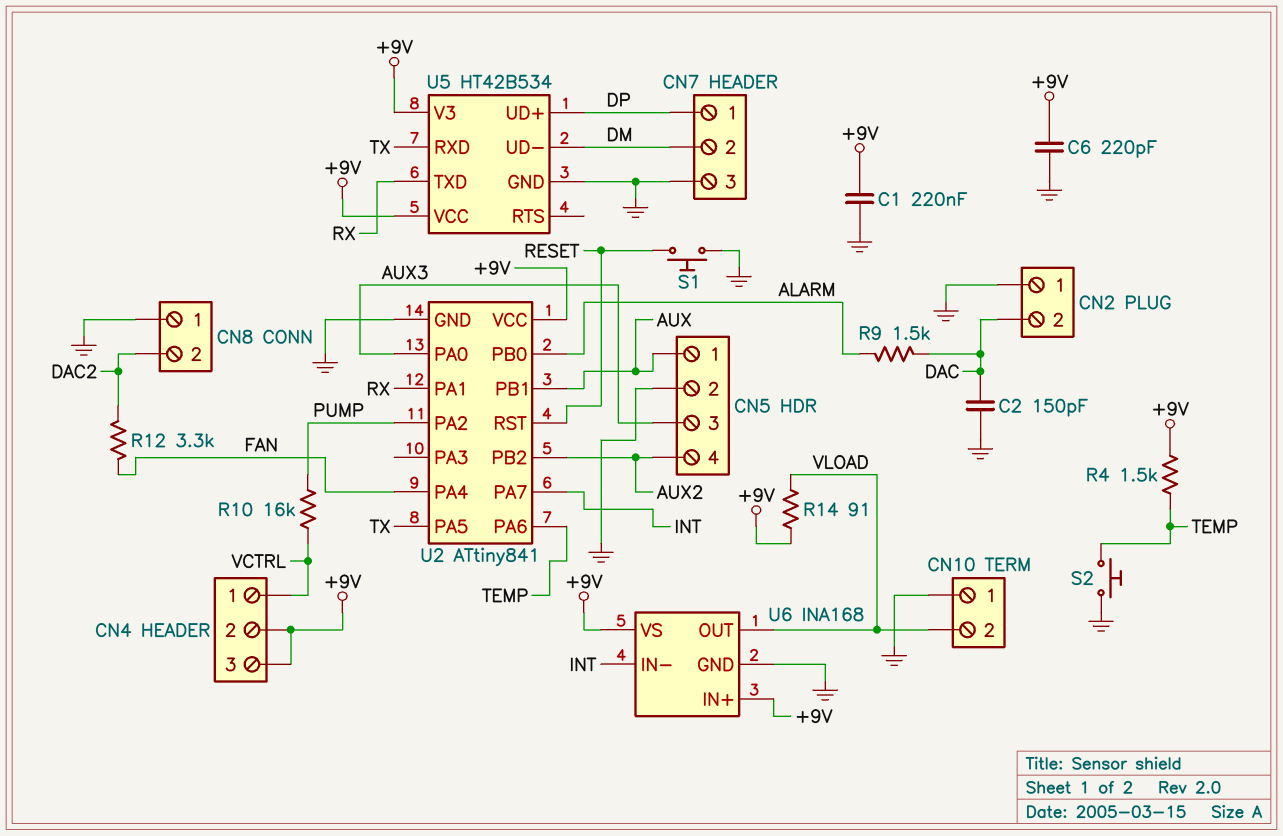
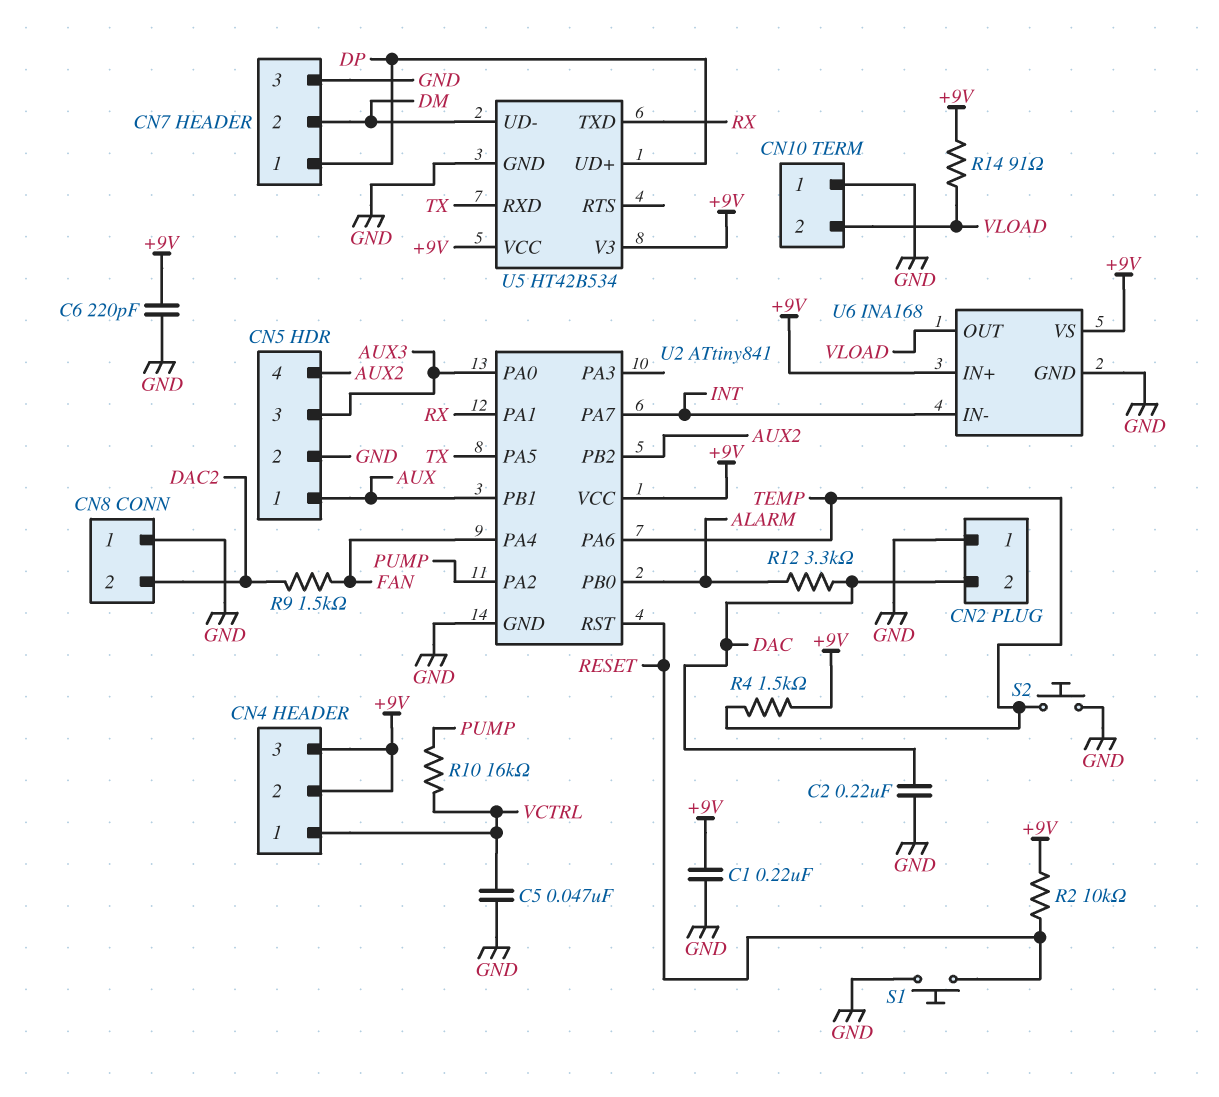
C2: 150pF (DAC, GND) -> 220nF (DAC, GND)
C5: none -> 47nF (GND, VCTRL)
R2: none -> 10k (+9V, RESET)
R9: 1.5k (ALARM, DAC) -> 1.5k (DAC2, FAN)
R12: 3.3k (DAC2, FAN) -> 3.3k (ALARM, DAC)

